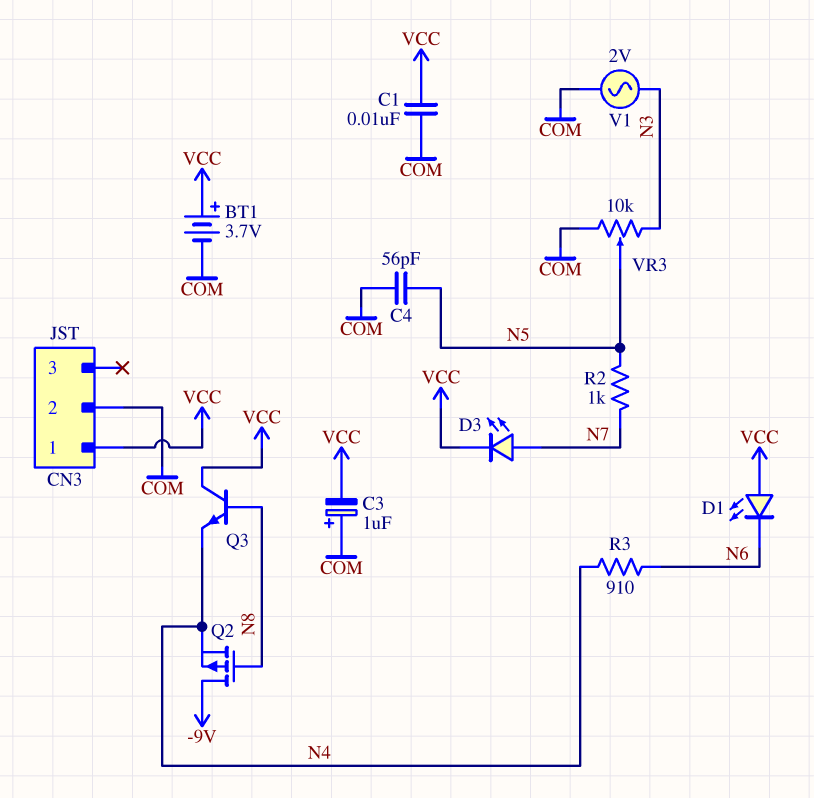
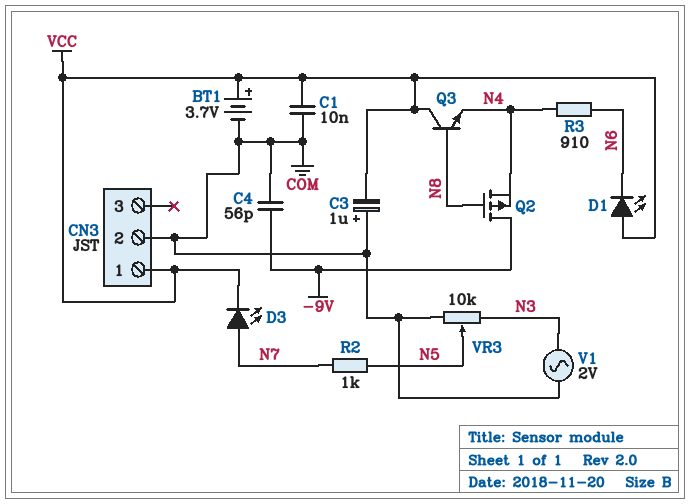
C4: 56pF (COM, N5) -> 56pF (-9V, COM)

